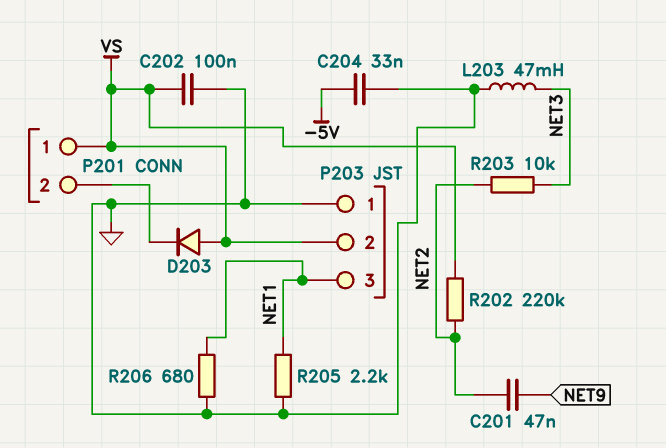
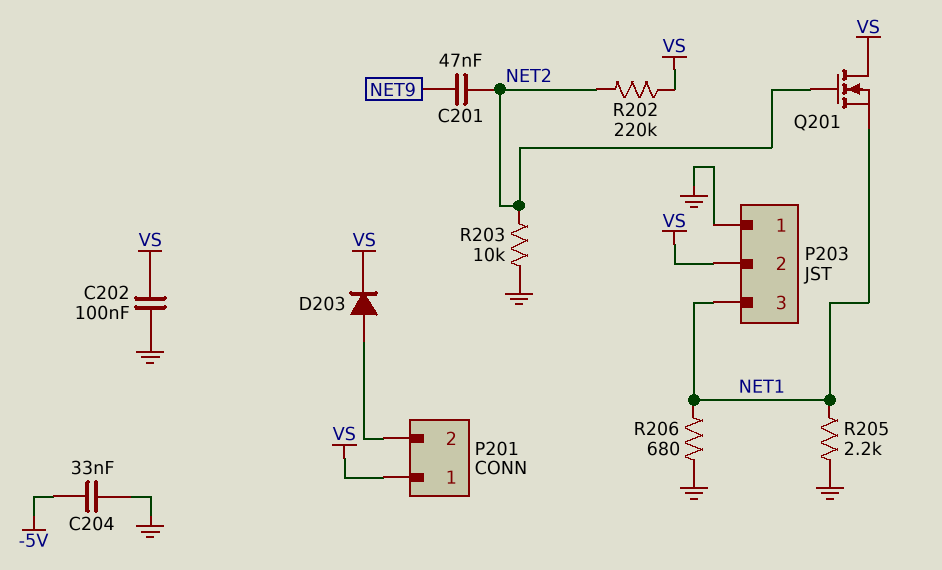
D203: diode (A VS, K P201/2) -> diode (A P201/2, K VS)
L203: 47mH (GND, NET3) -> none
Q201: none -> NMOS (G NET2, D VS, S NET1)
R203: 10k (NET2, NET3) -> 10k (GND, NET2)

